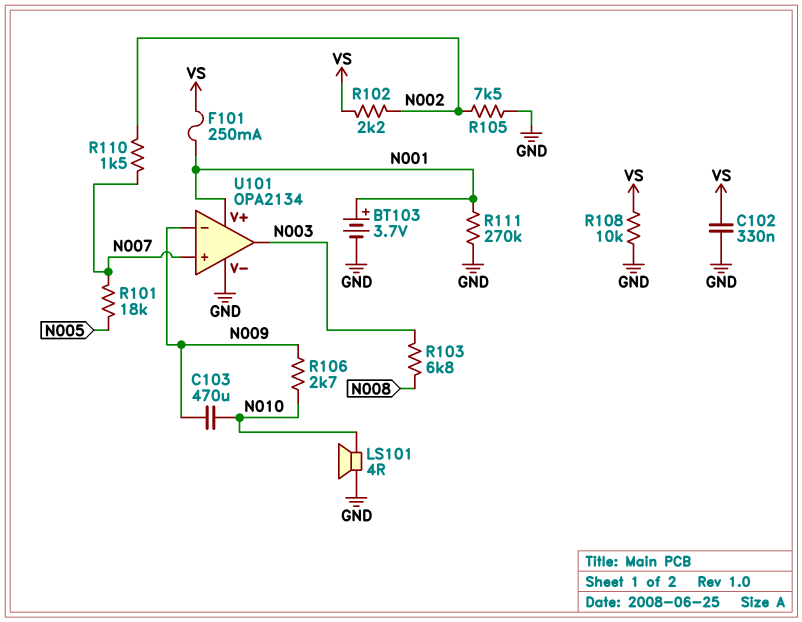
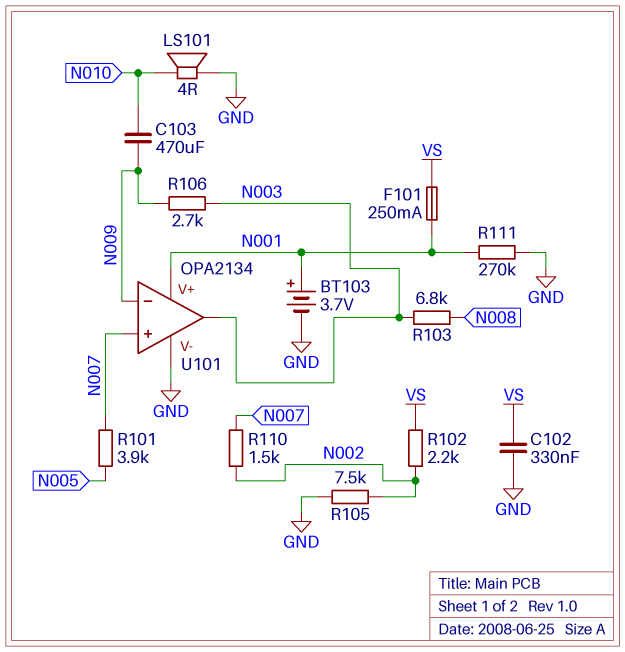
R101: 18k (N005, N007) -> 3.9k (N005, N007)
R106: 2.7k (N009, N010) -> 2.7k (N003, N009)
R108: 10k (GND, VS) -> none

